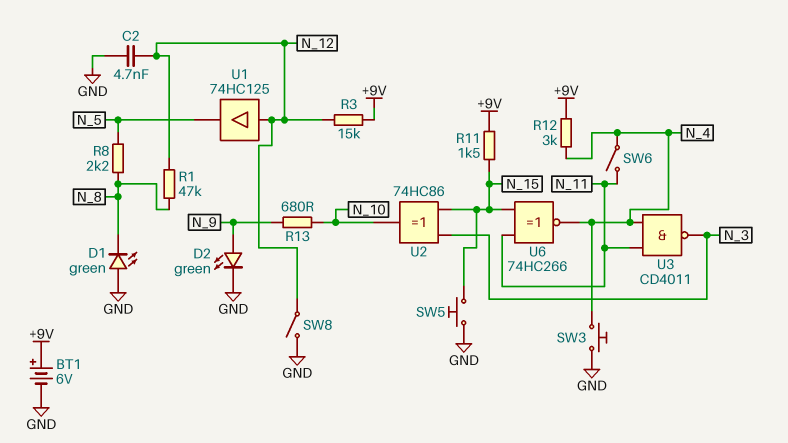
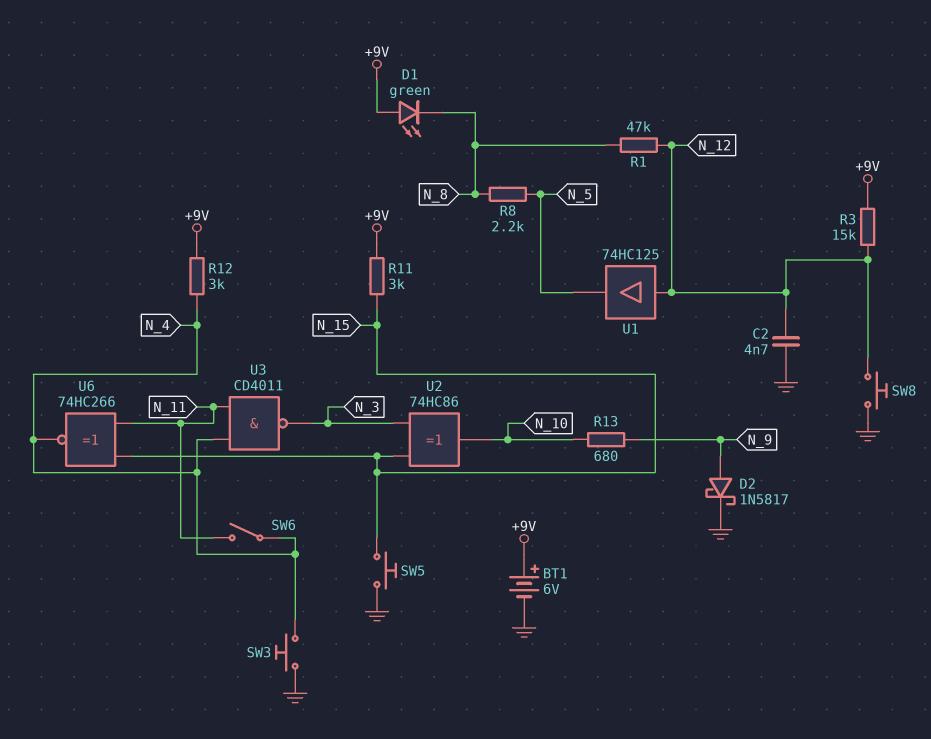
D1: LED green (A GND, K N_8) -> LED green (A +9V, K N_8)
D2: LED green (A N_9, K GND) -> schottky 1N5817 (A N_9, K GND)
R11: 1.5k (+9V, N_15) -> 3k (+9V, N_15)
SW8: switch (GND, N_12) -> button (GND, N_12)

